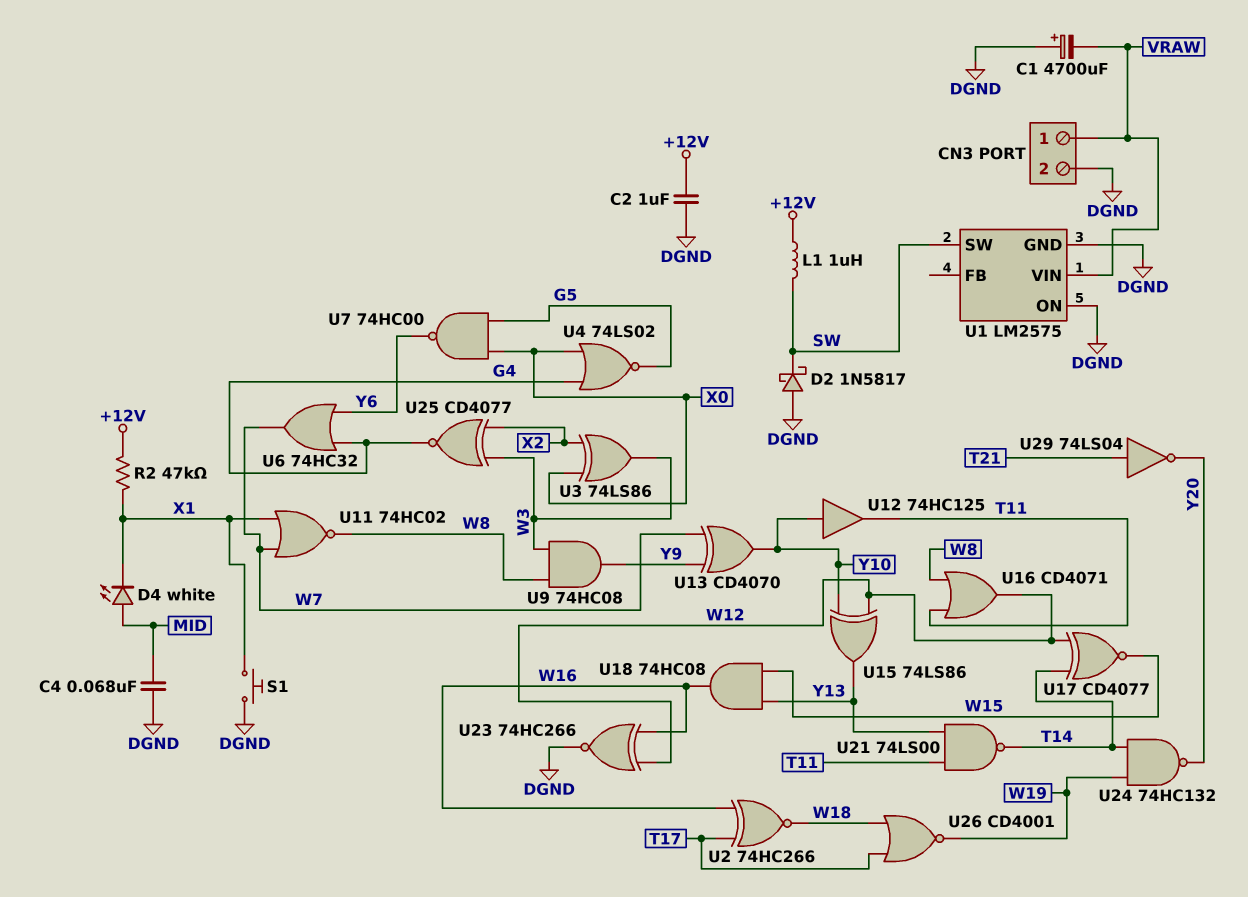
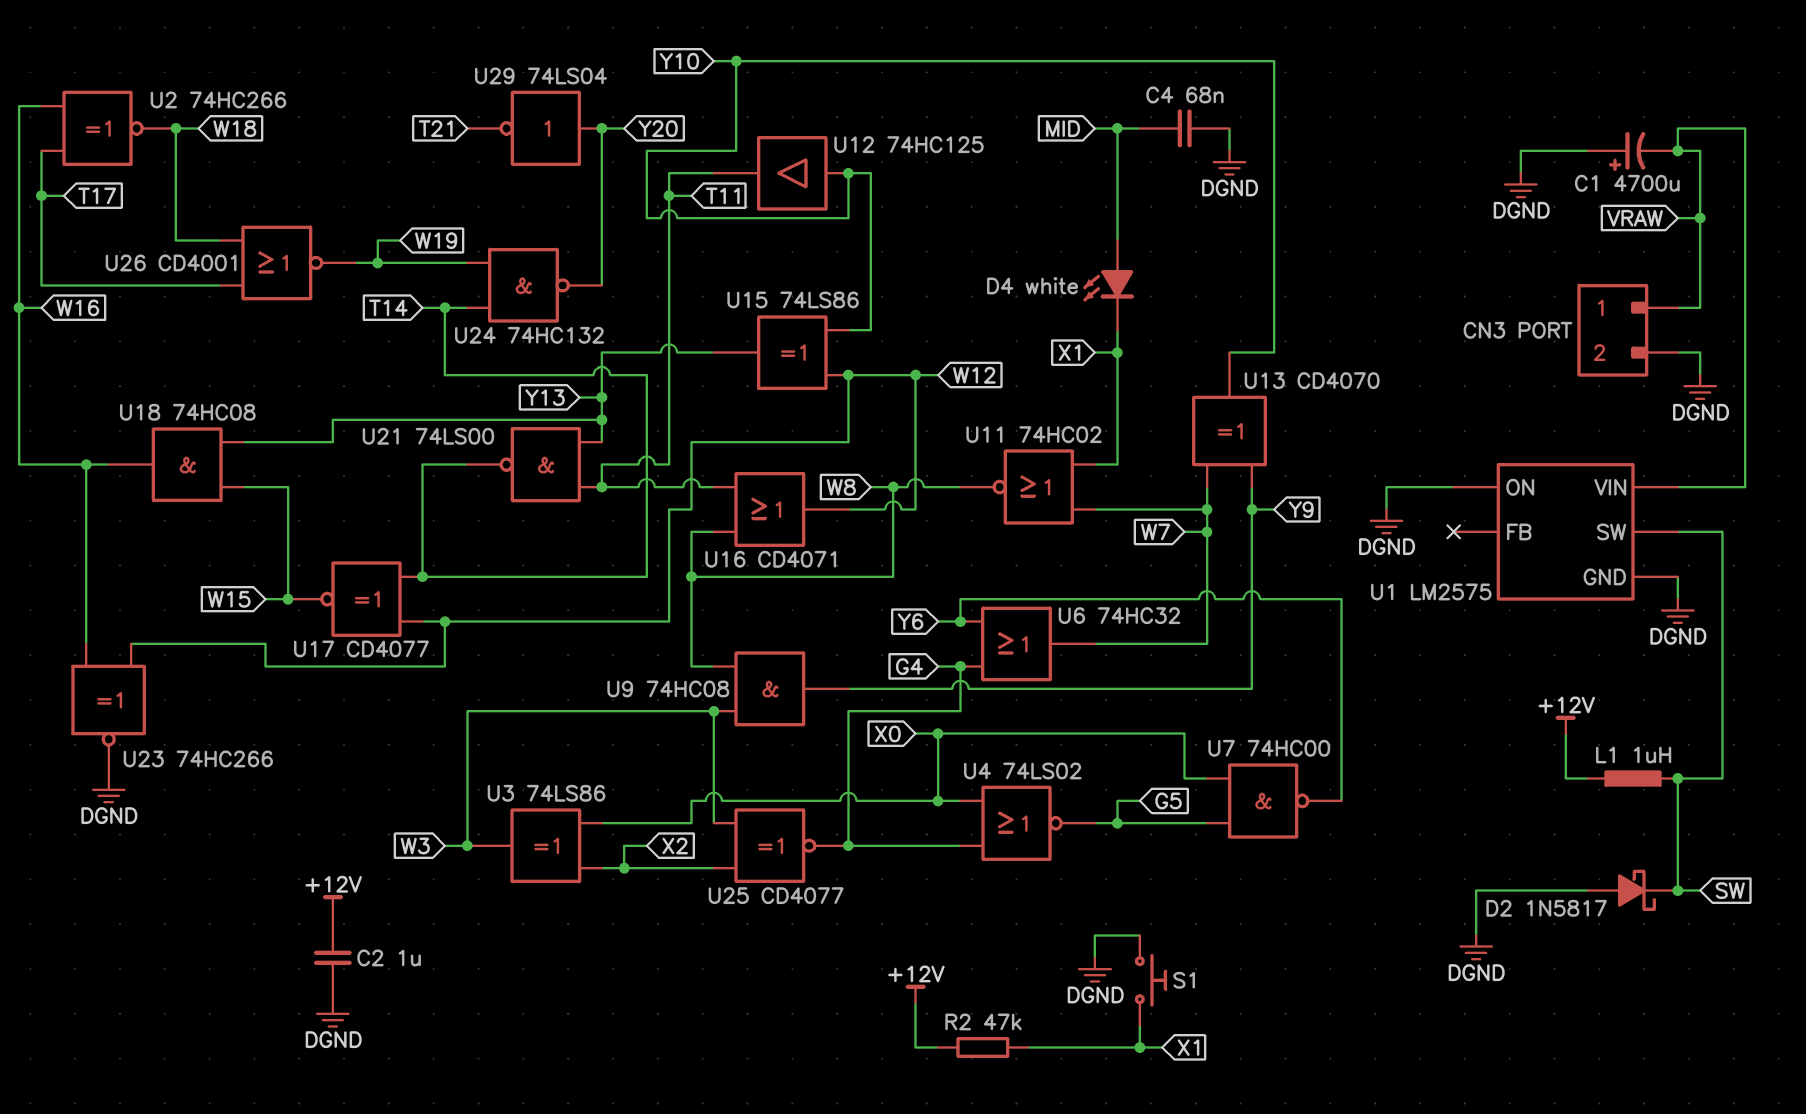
U29: NOT 74LS04 (in T21, out Y20) -> NOT 74LS04 (in Y20, out T21)

